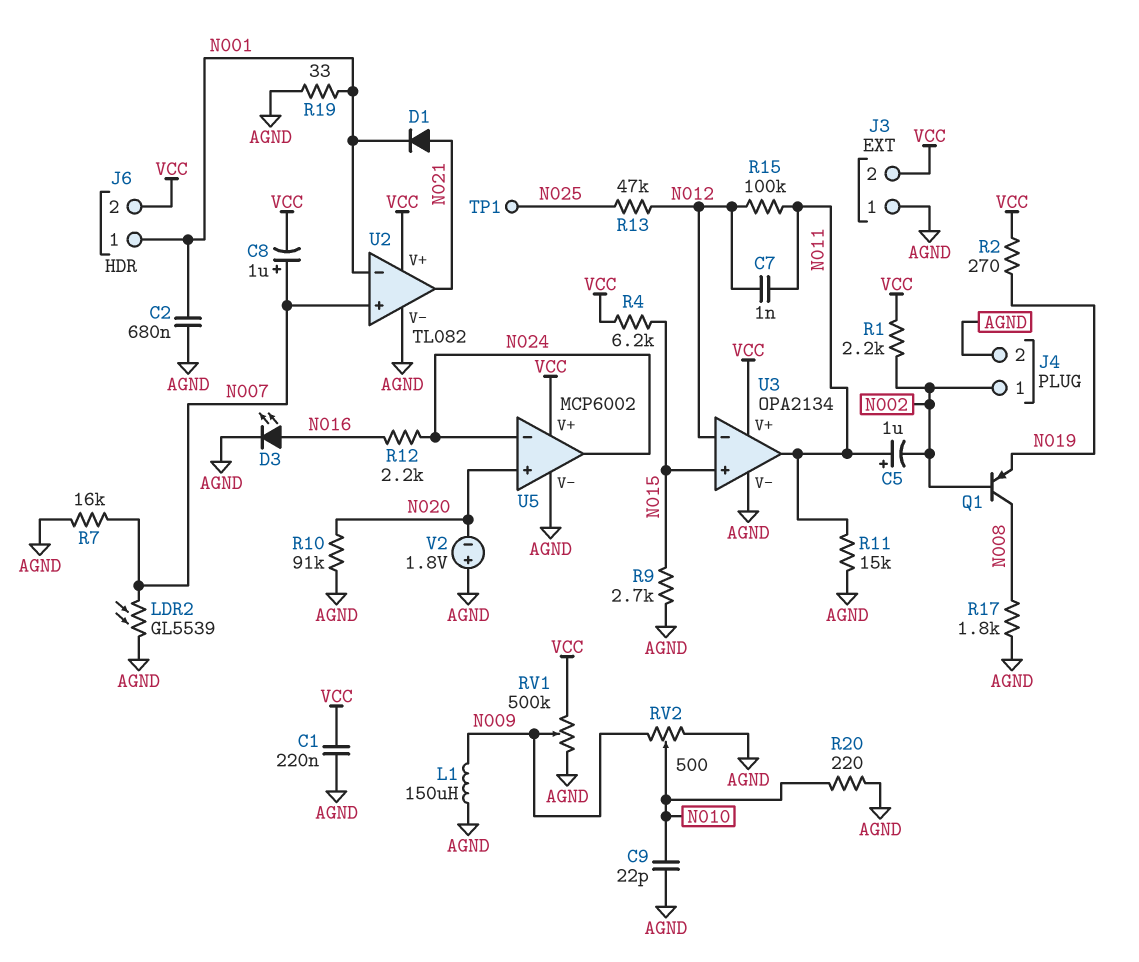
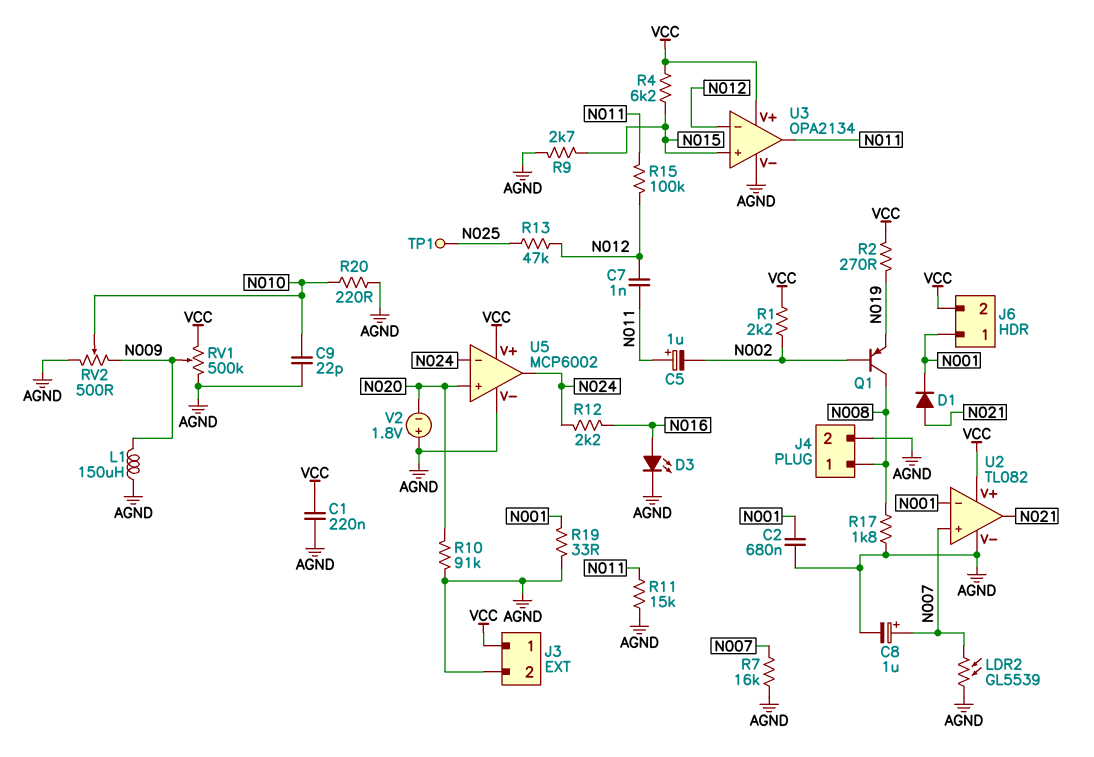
C8: 1uF (plus N007, minus VCC) -> 1uF (plus N007, minus AGND)
J3 pin 1: AGND -> VCC
J3 pin 2: VCC -> AGND
J4 pin 1: N002 -> N008

